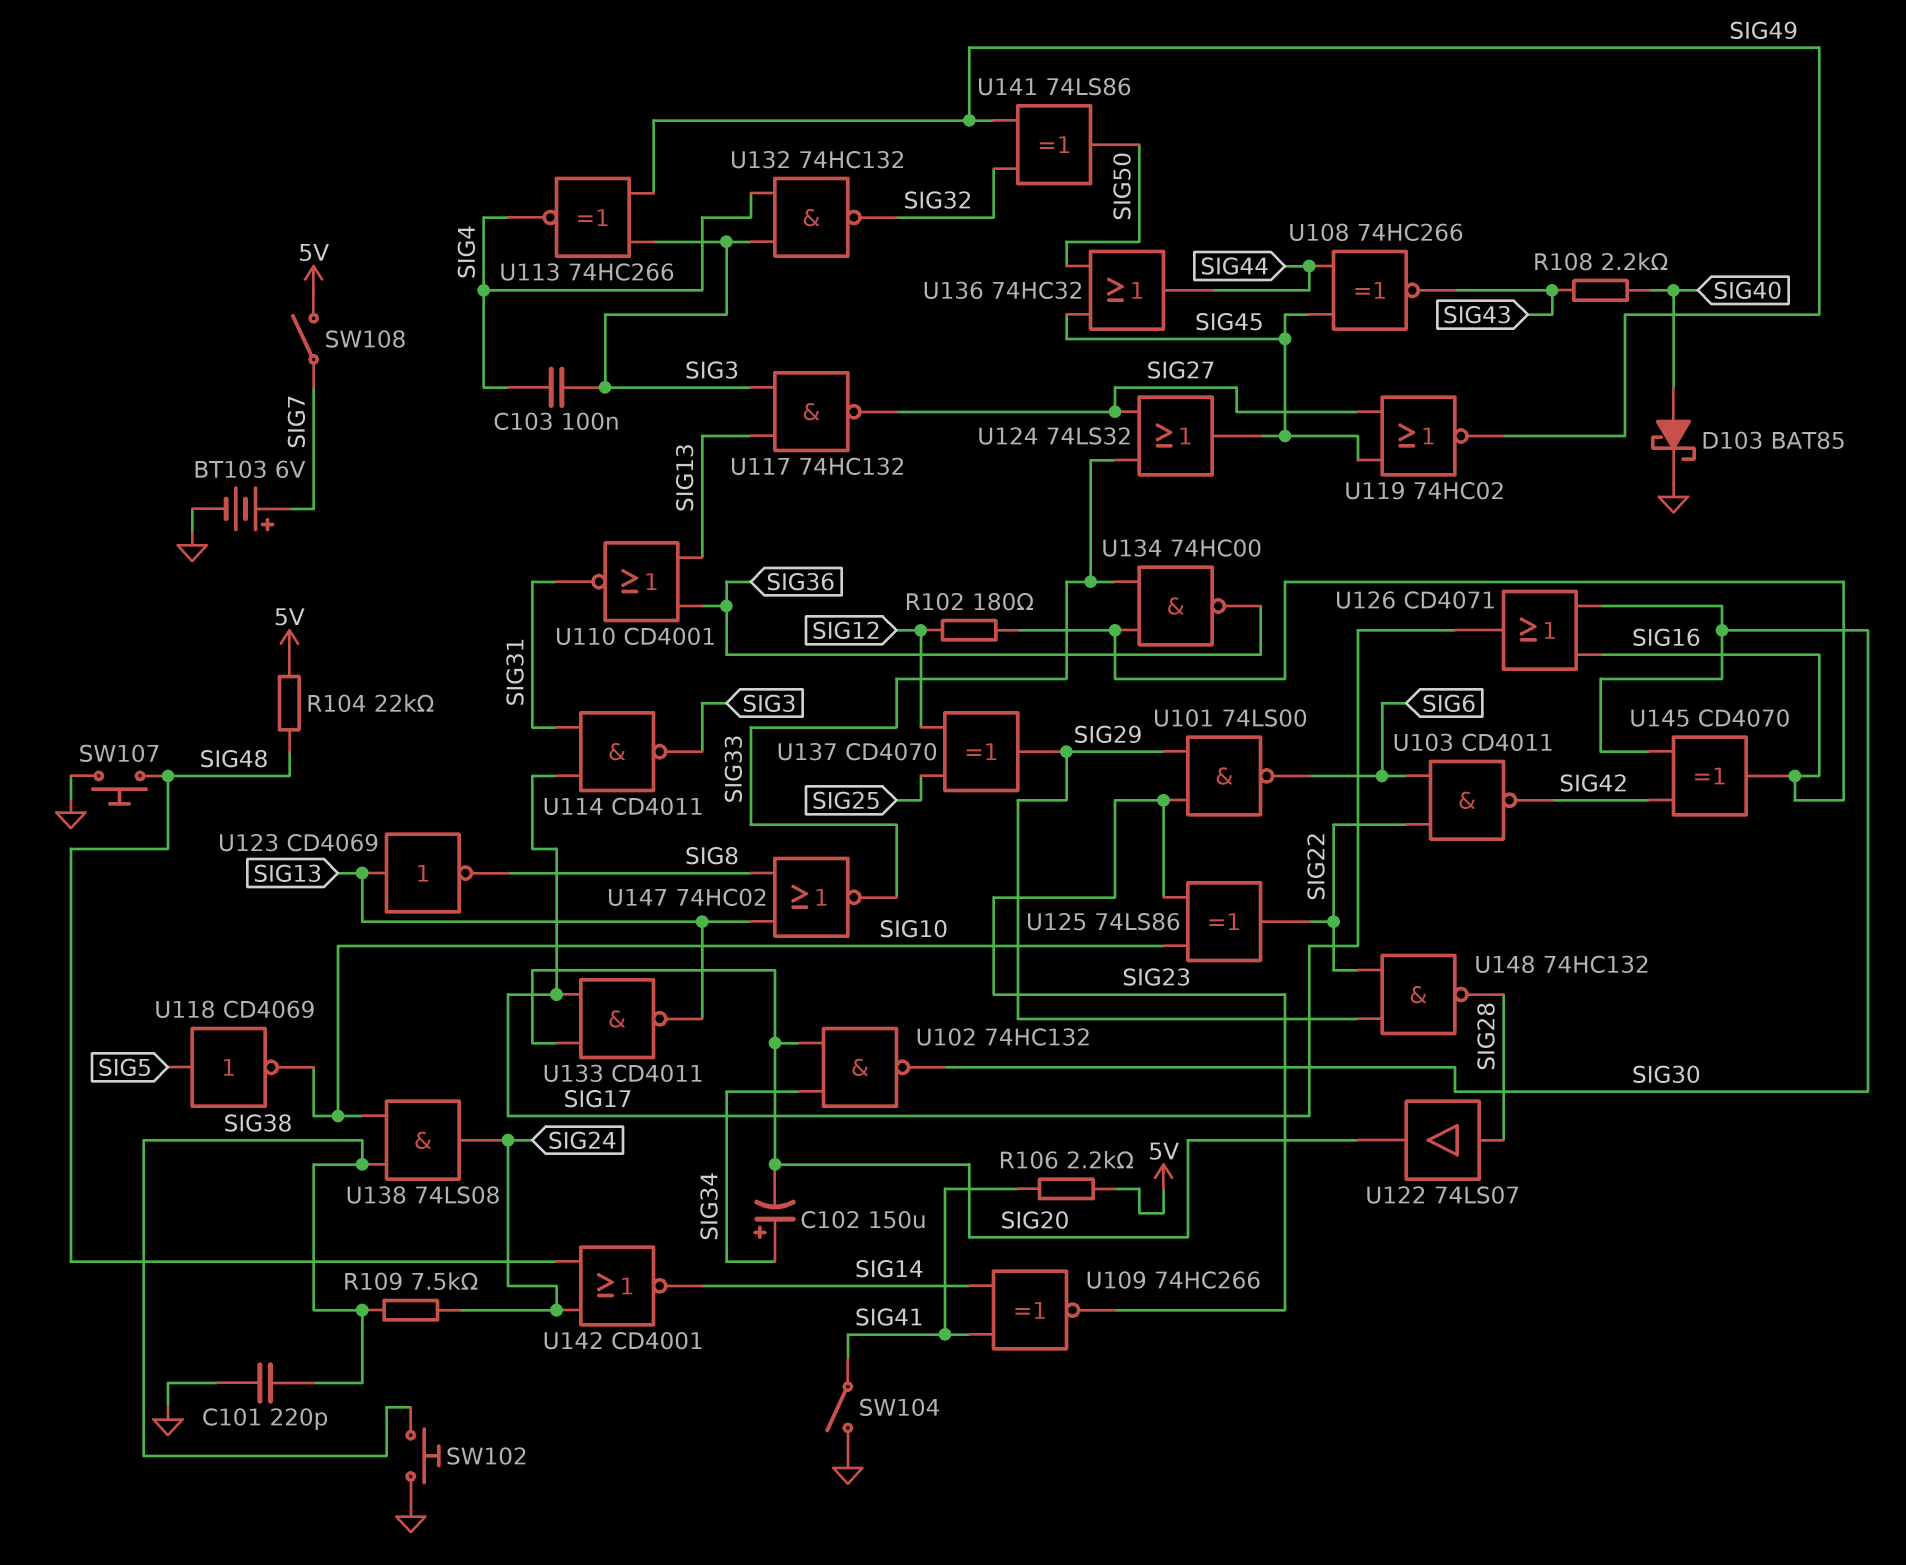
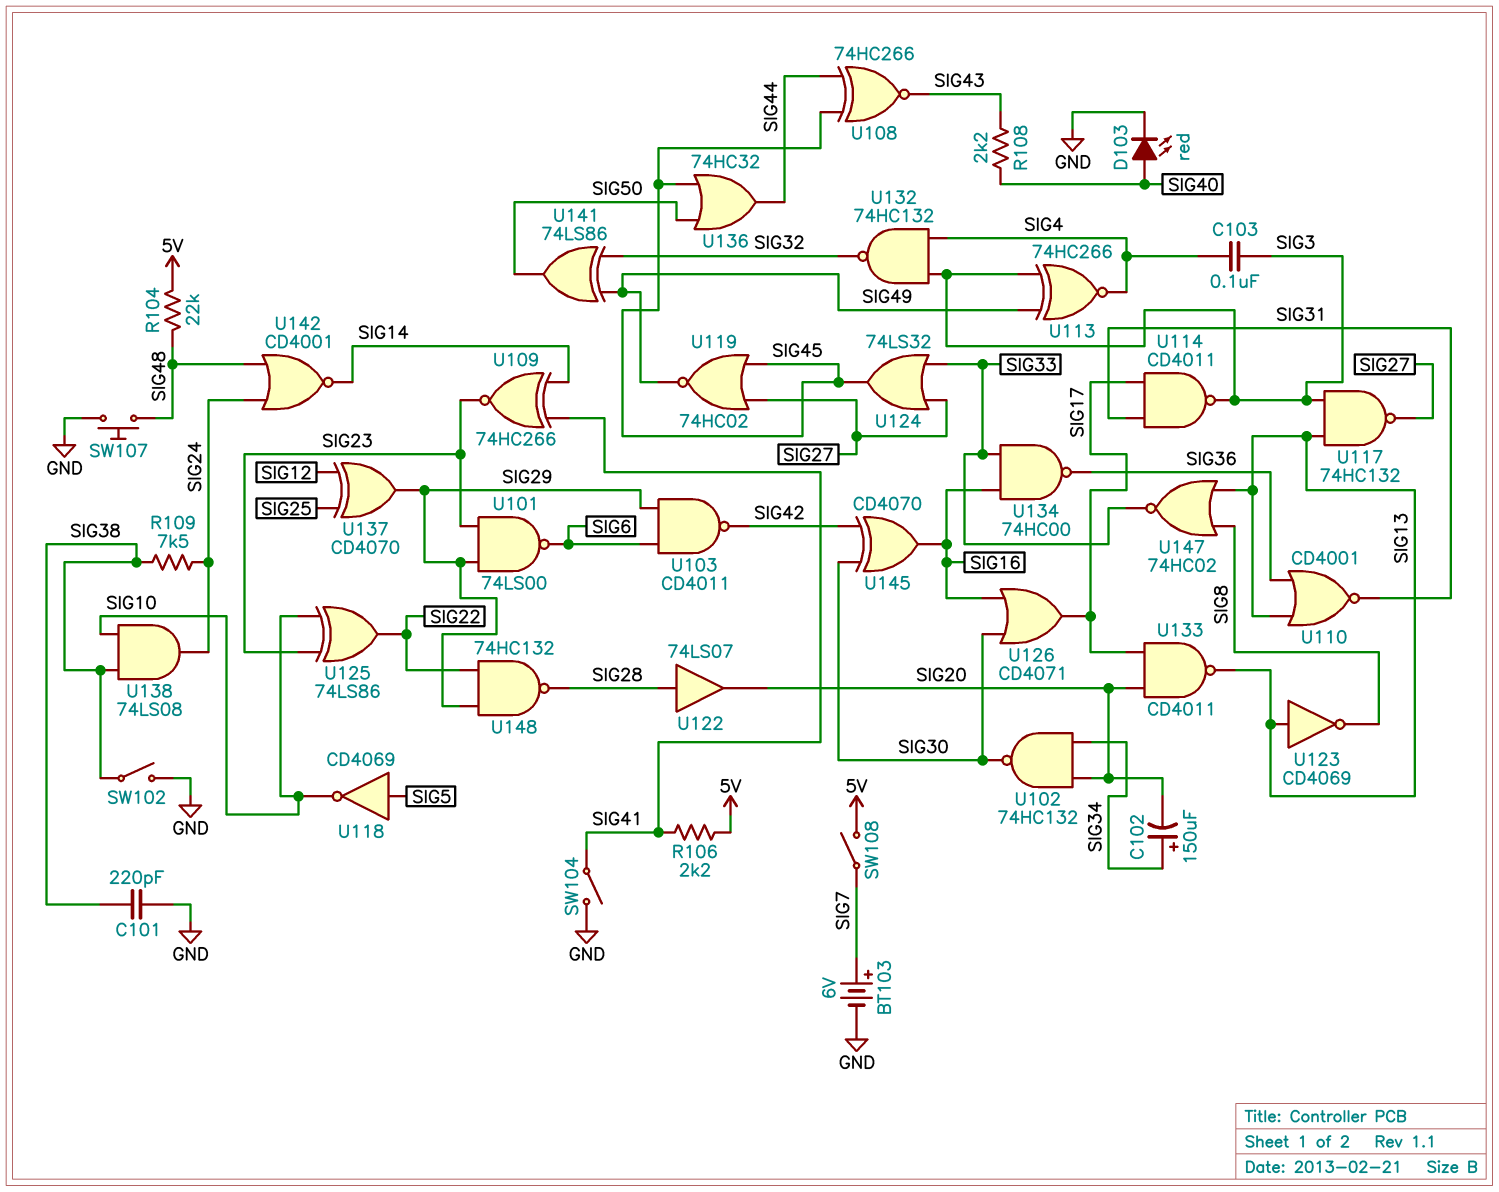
D103: schottky BAT85 (A SIG40, K GND) -> LED red (A SIG40, K GND)
R102: 180 (SIG12, SIG16) -> none
SW102: button (GND, SIG38) -> switch (GND, SIG38)
U103: NAND CD4011 (in SIG6, in SIG22, out SIG42) -> NAND CD4011 (in SIG6, in SIG29, out SIG42)

